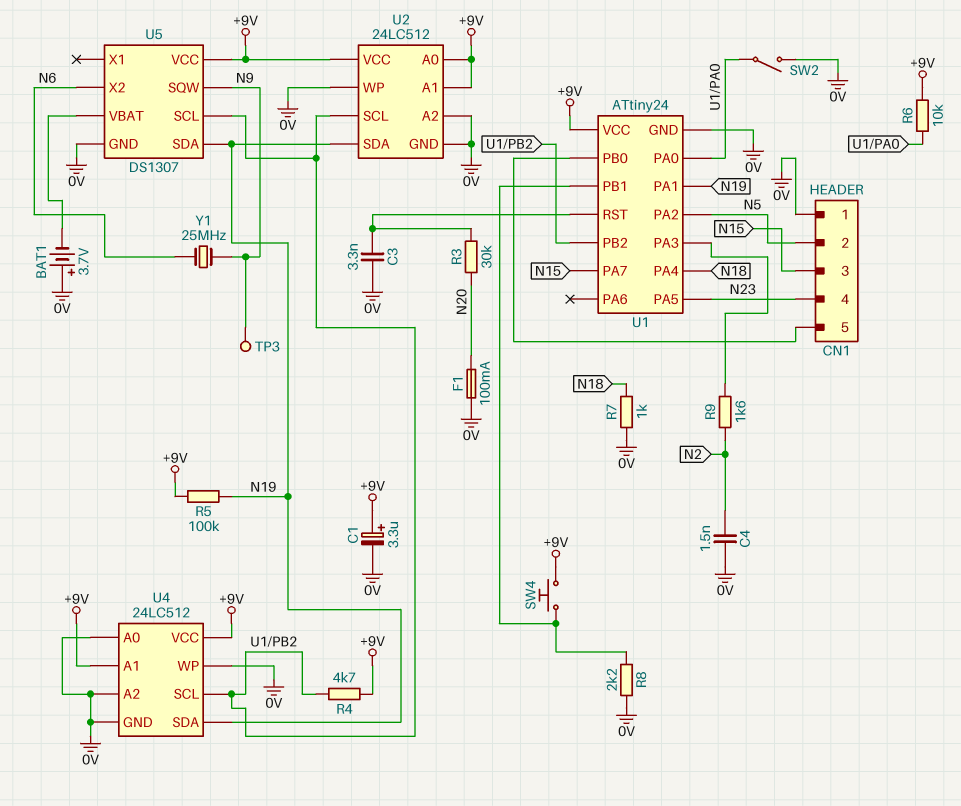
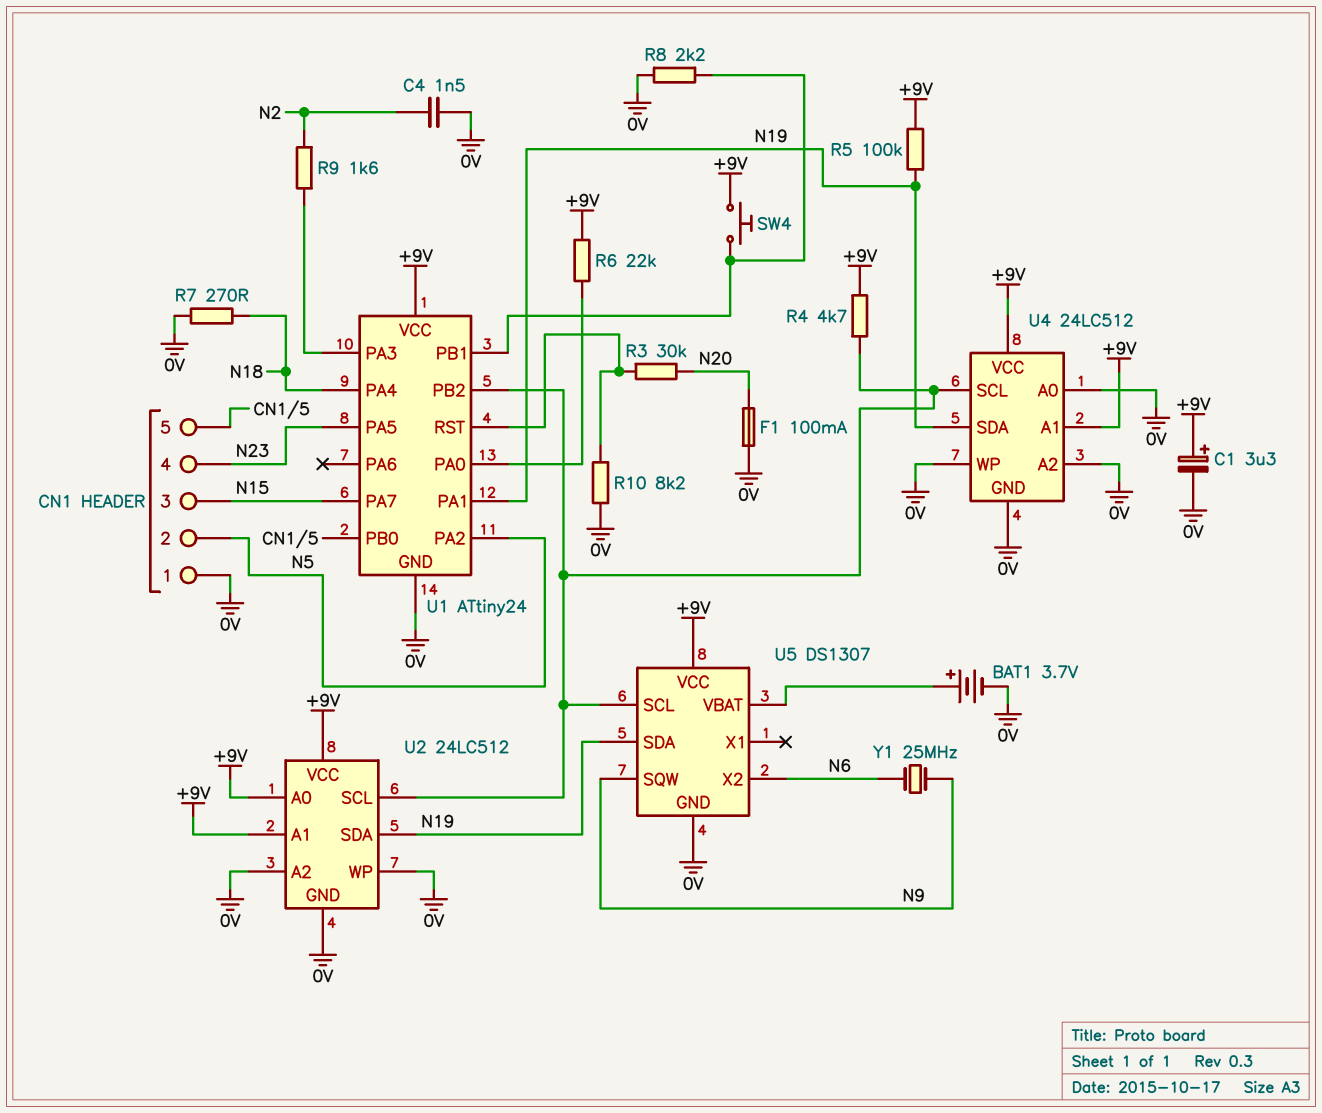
BAT1: 3.7V (plus 0V, minus U5/VBAT) -> 3.7V (plus U5/VBAT, minus 0V)
C3: 3.3nF (0V, U1/RST) -> none
R6: 10k (+9V, U1/PA0) -> 22k (+9V, U1/PA0)
R7: 1k (0V, N18) -> 270 (0V, N18)
R10: none -> 8.2k (0V, U1/RST)
SW2: switch (0V, U1/PA0) -> none
TP3: test point (N9) -> none

